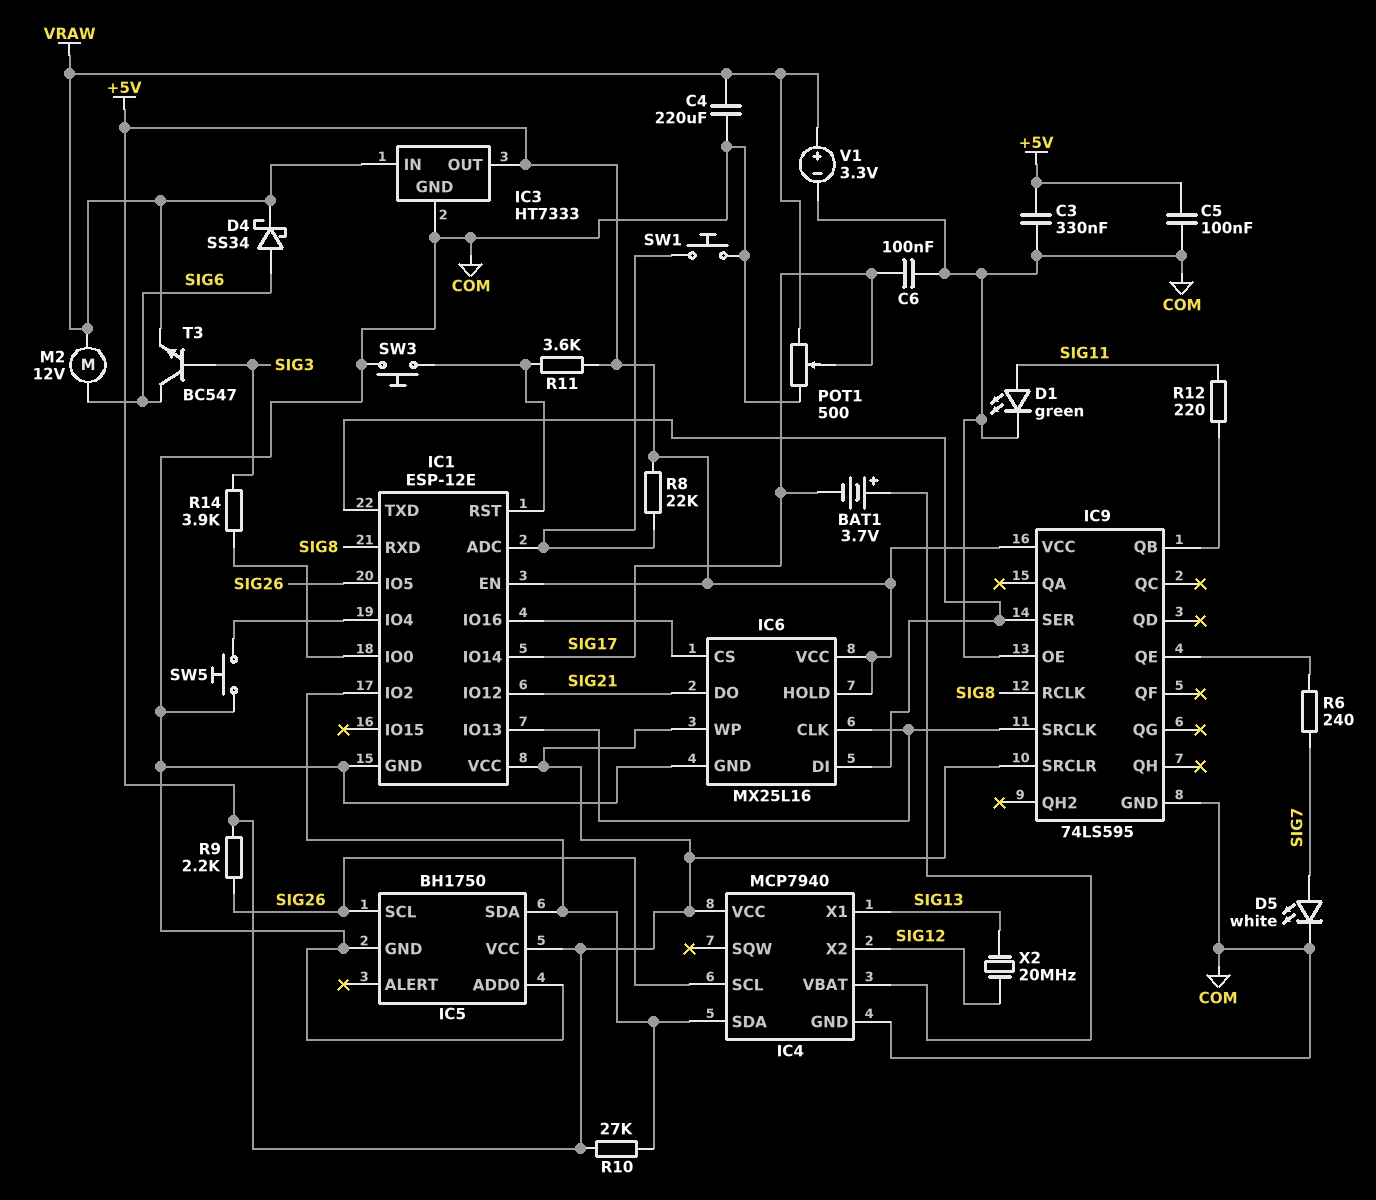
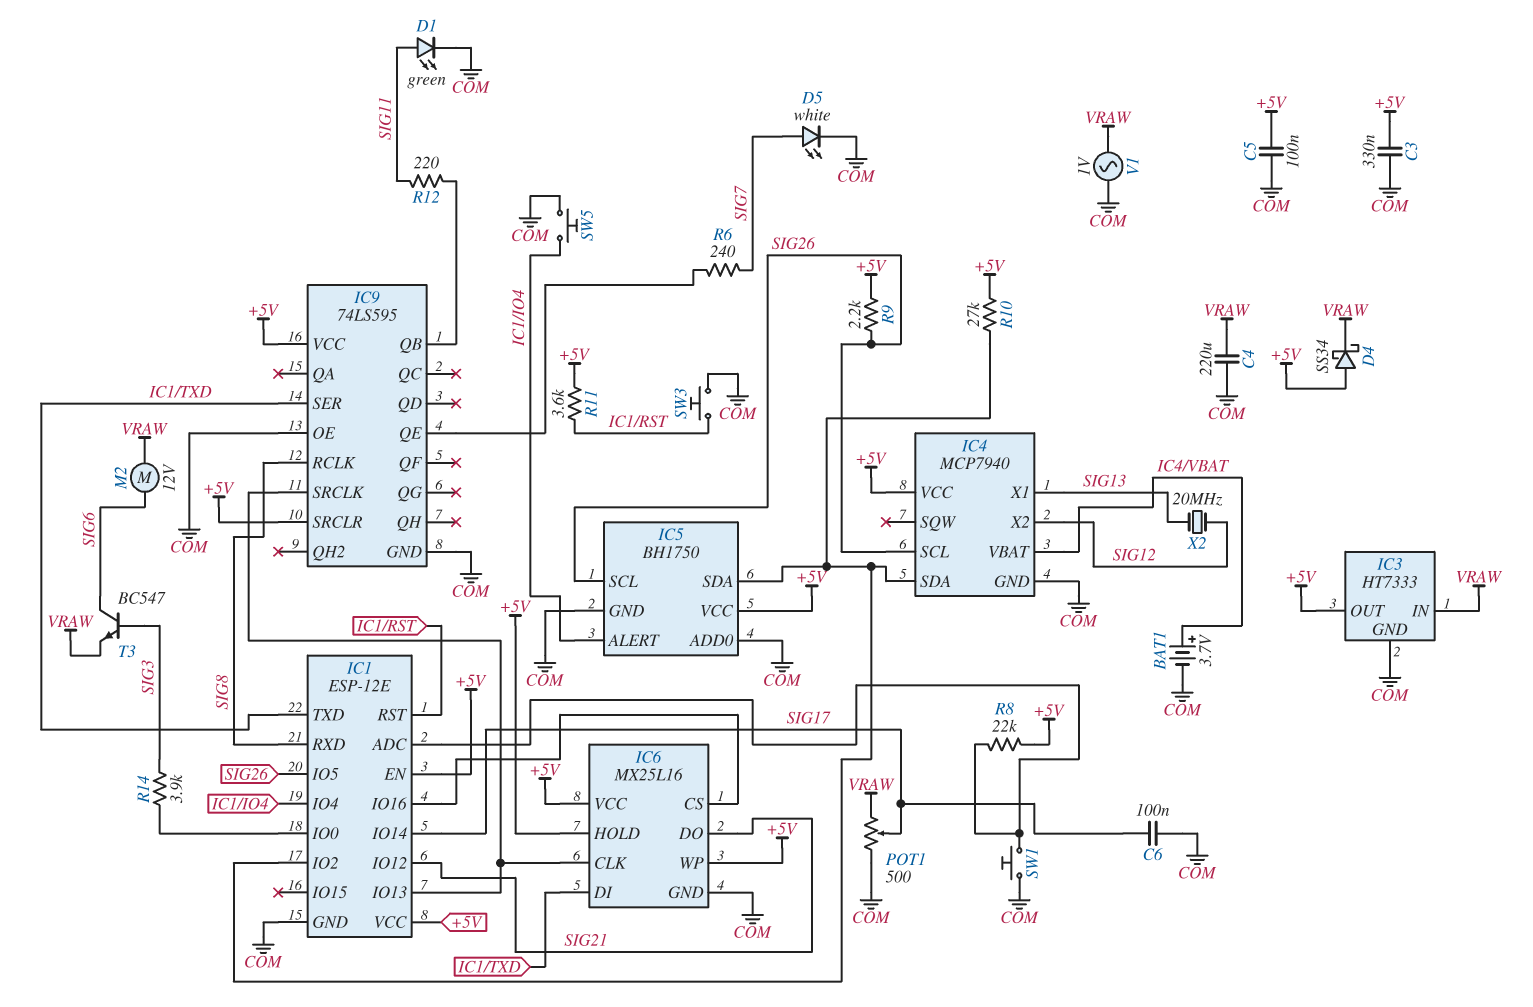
BAT1: 3.7V (plus IC4/VBAT, minus SIG17) -> 3.7V (plus IC4/VBAT, minus COM)
D4: schottky SS34 (A SIG6, K VRAW) -> schottky SS34 (A +5V, K VRAW)
IC5 pin ALERT: none -> IC1/IO4
V1: 3.3V (plus VRAW, minus COM) -> AC 1V (COM, VRAW)

